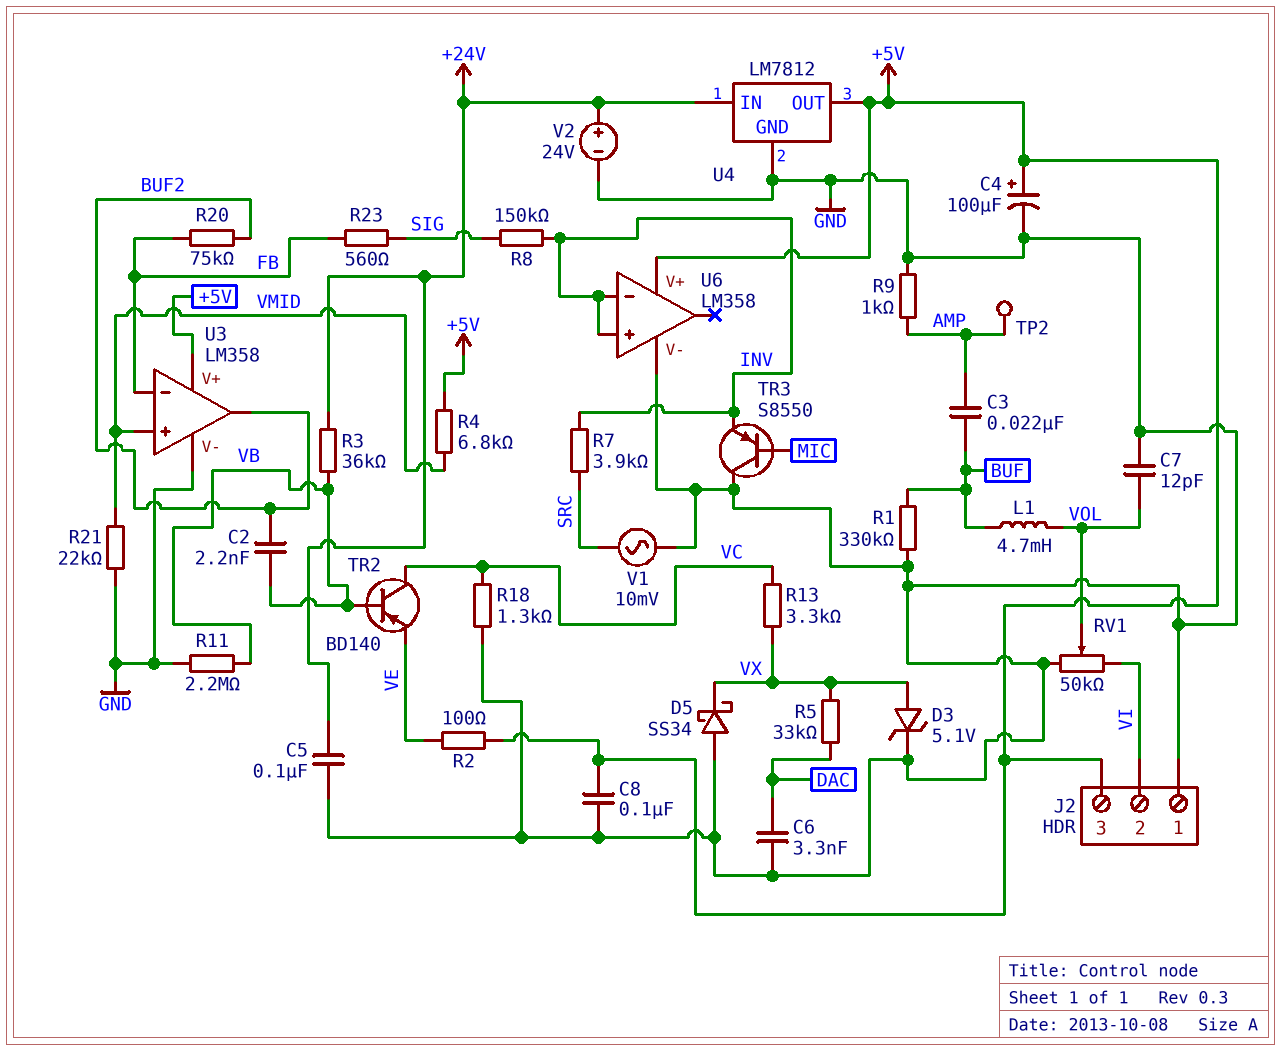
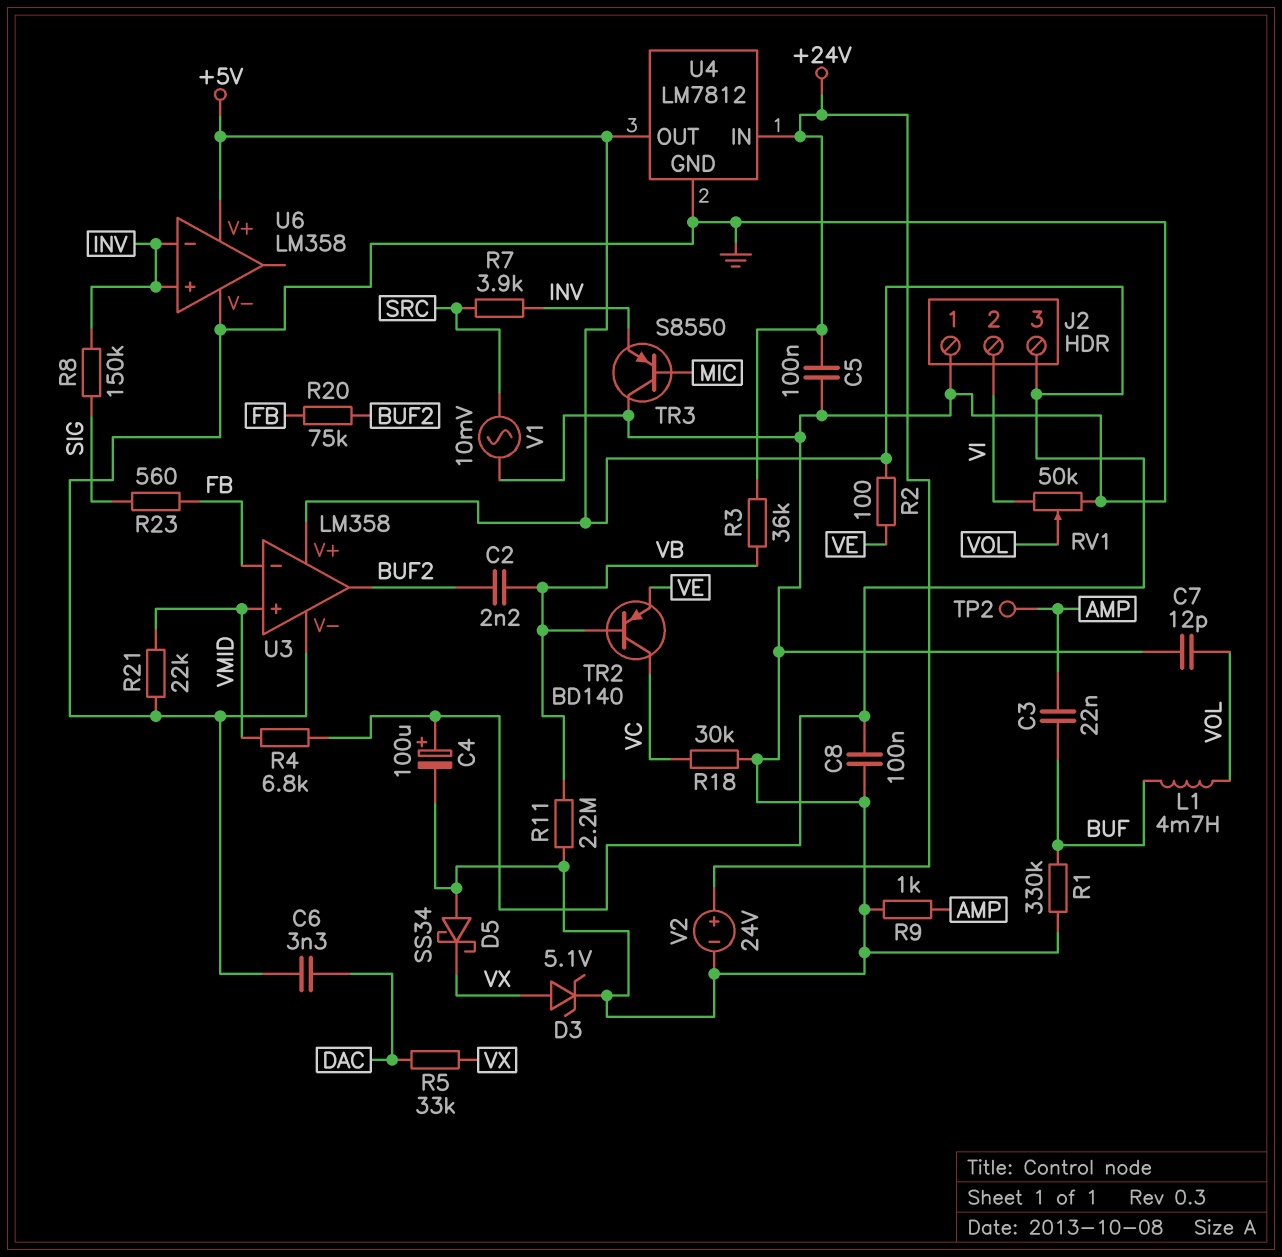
R13: 3.3k (VC, VX) -> none
R18: 1.3k (GND, VC) -> 30k (GND, VC)

